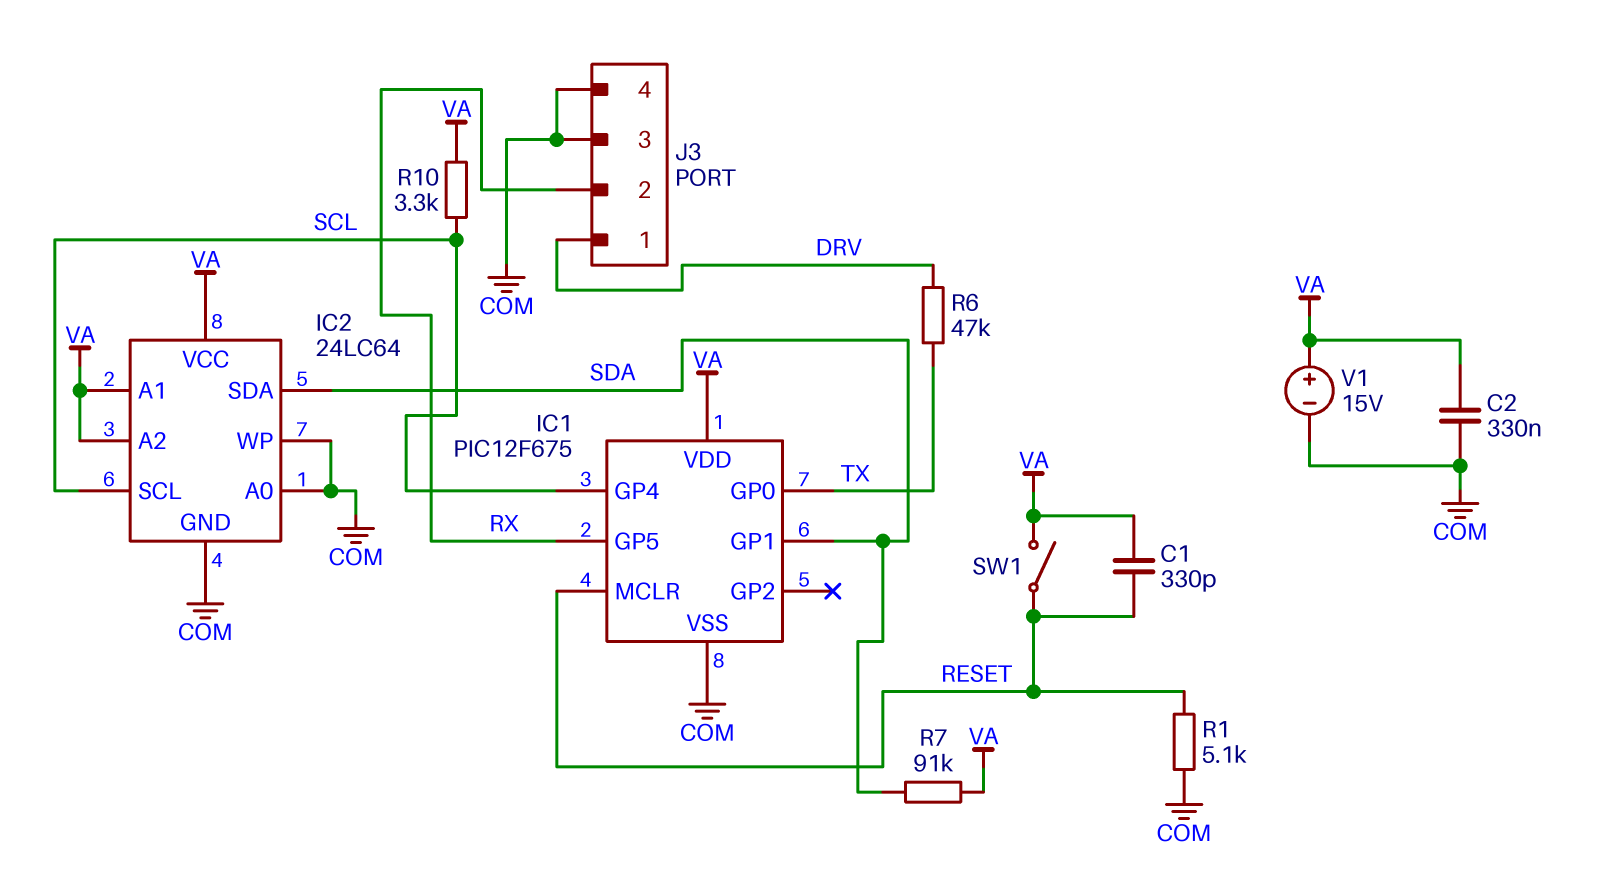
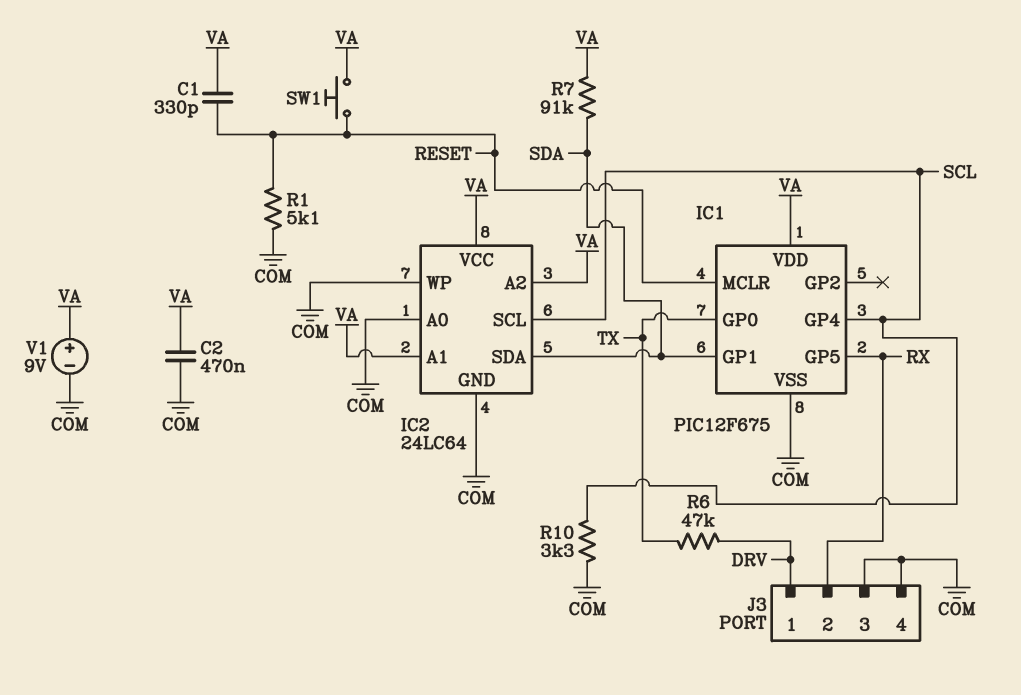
C2: 330nF (COM, VA) -> 470nF (COM, VA)
R10: 3.3k (SCL, VA) -> 3.3k (COM, SCL)
SW1: switch (RESET, VA) -> button (RESET, VA)
V1: 15V (plus VA, minus COM) -> 9V (plus VA, minus COM)

